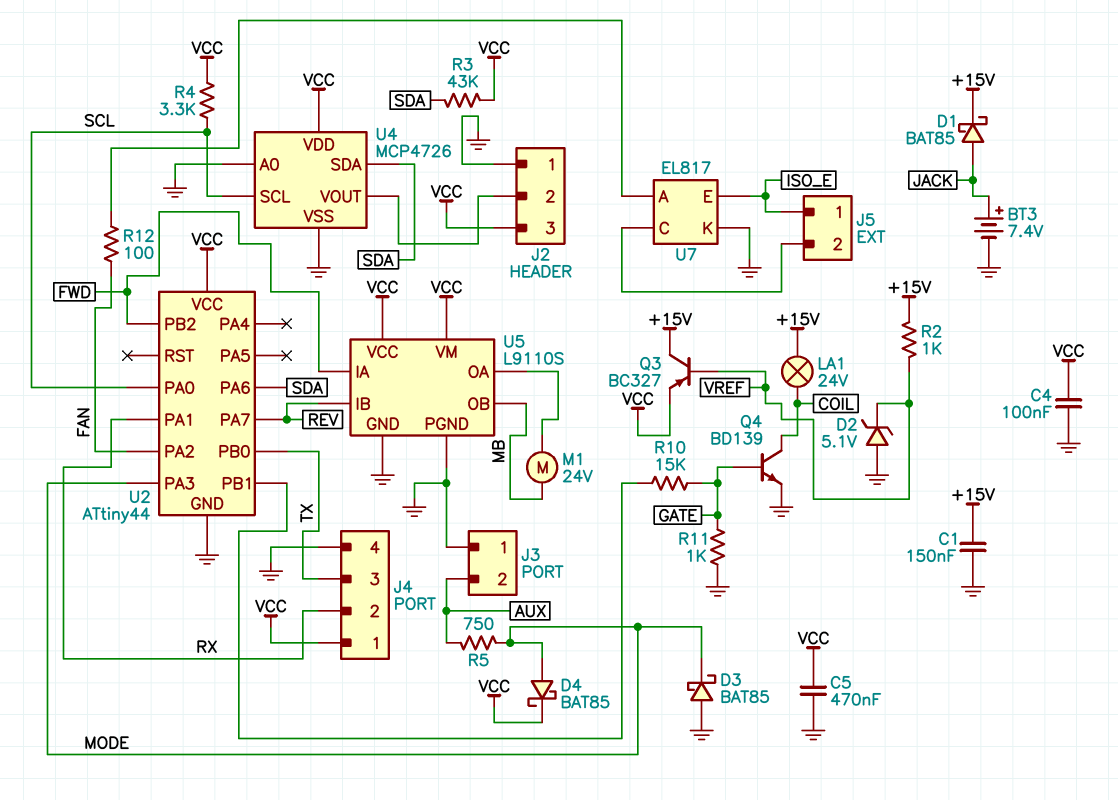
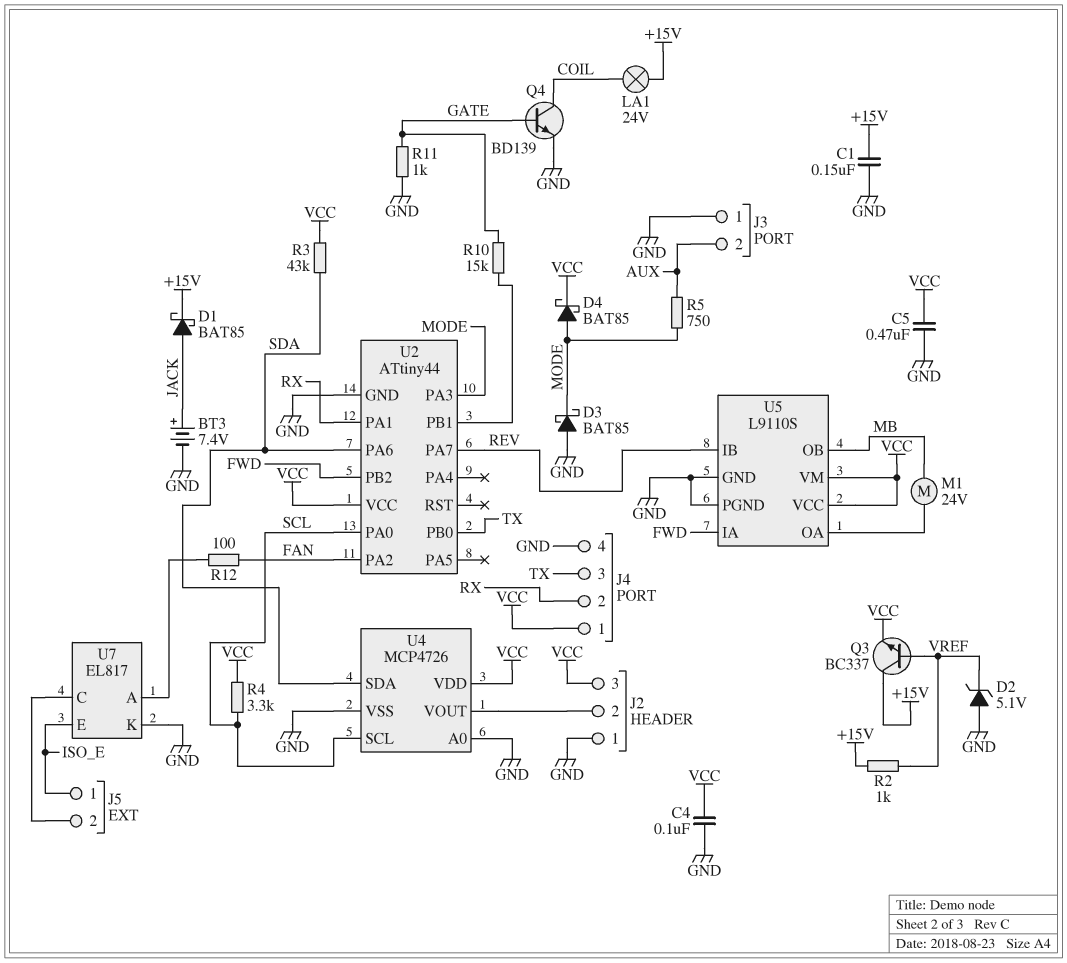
Q3: PNP BC327 (B VREF, C +15V, E VCC) -> NPN BC337 (B VREF, C +15V, E VCC)

